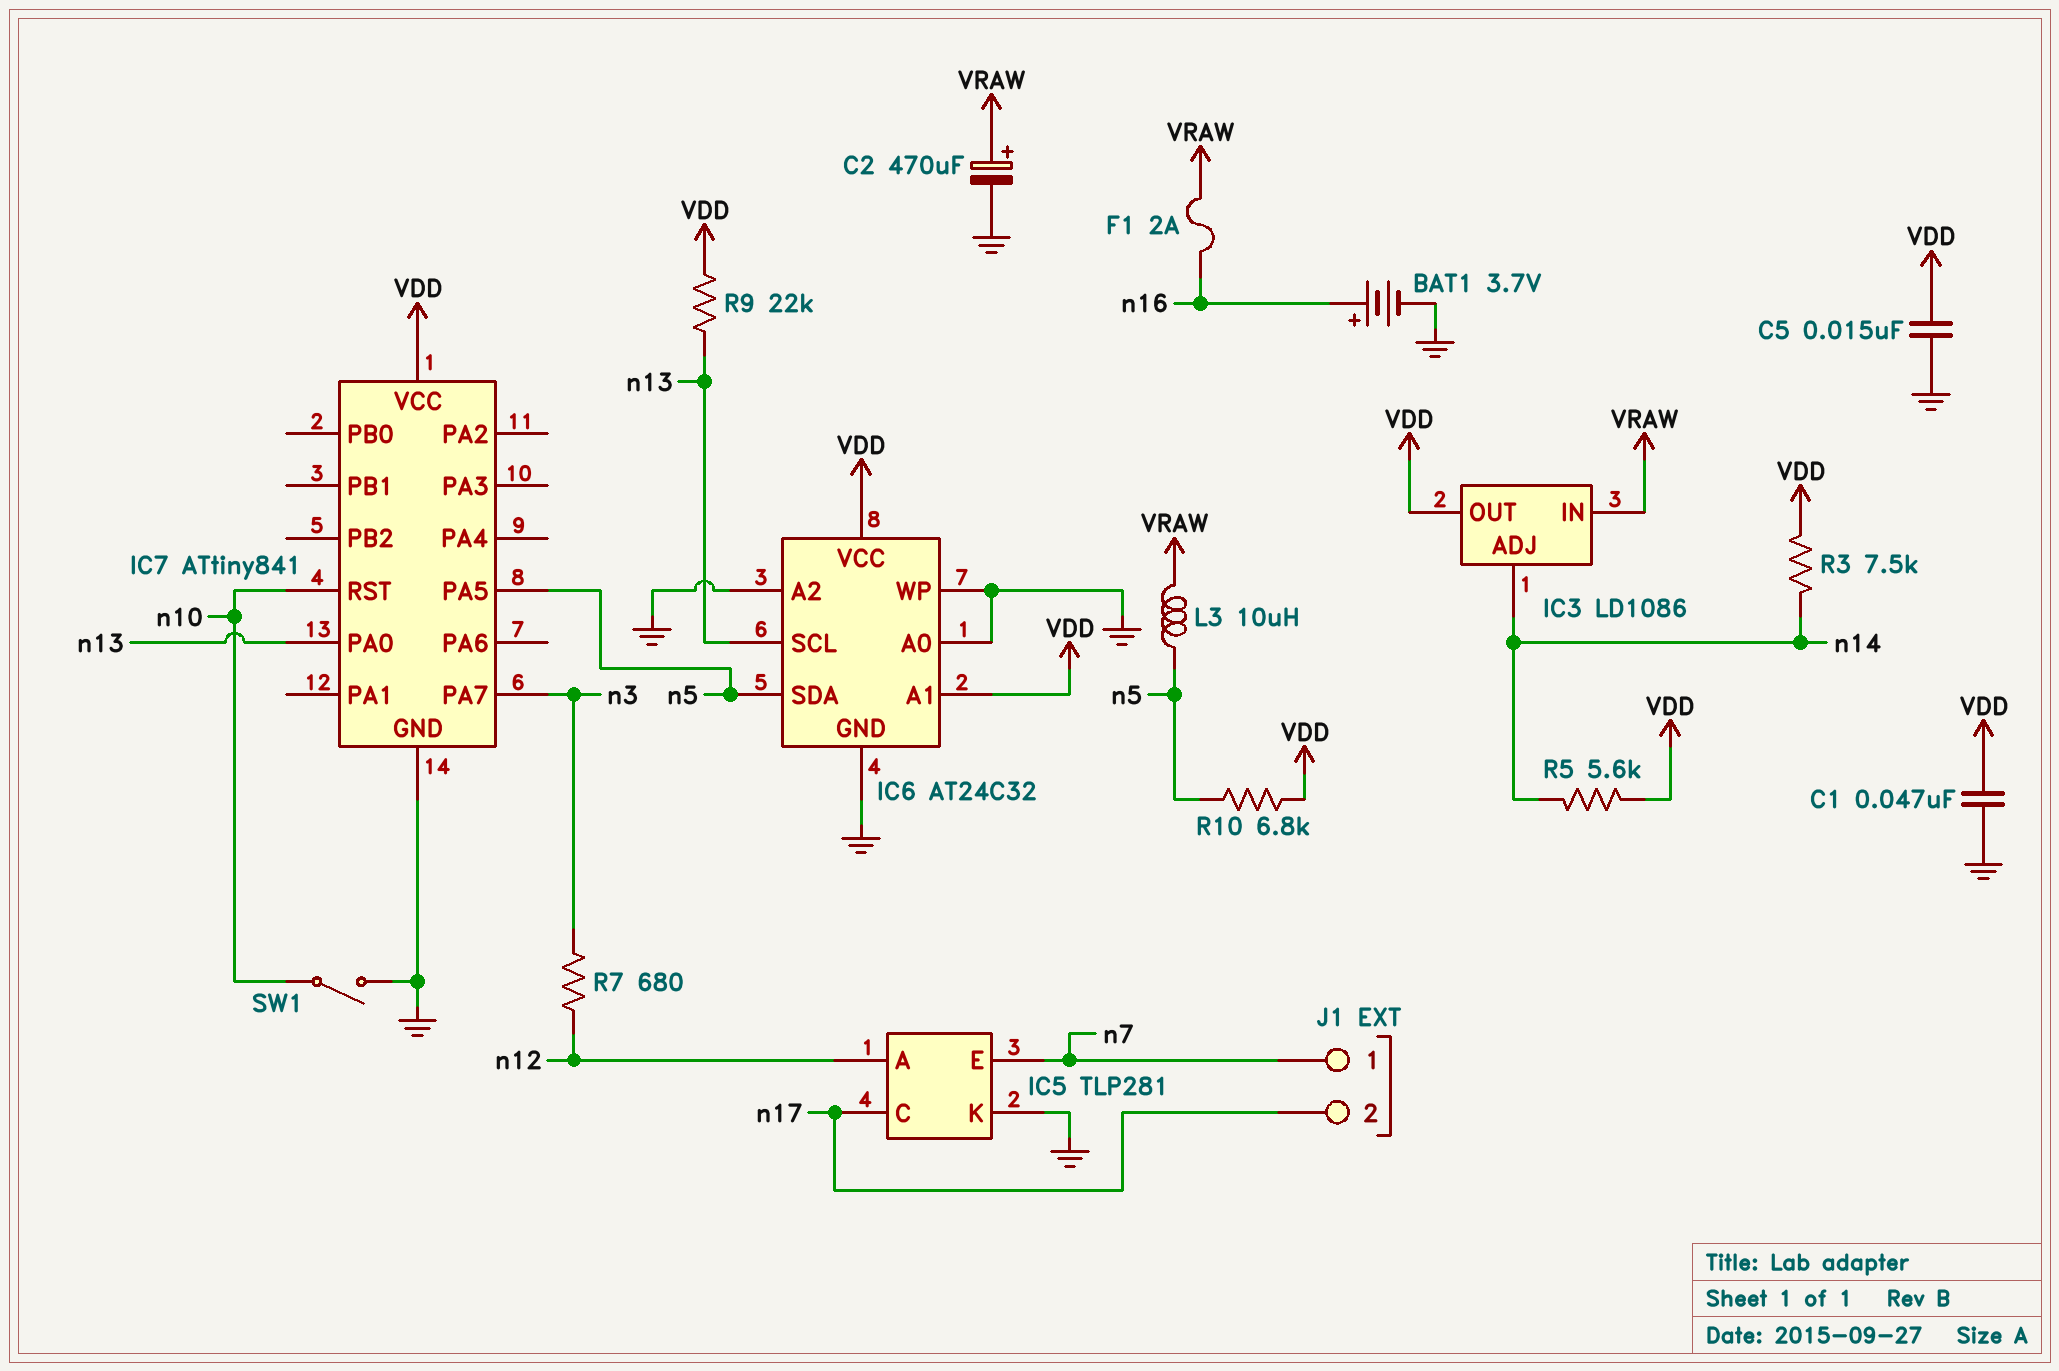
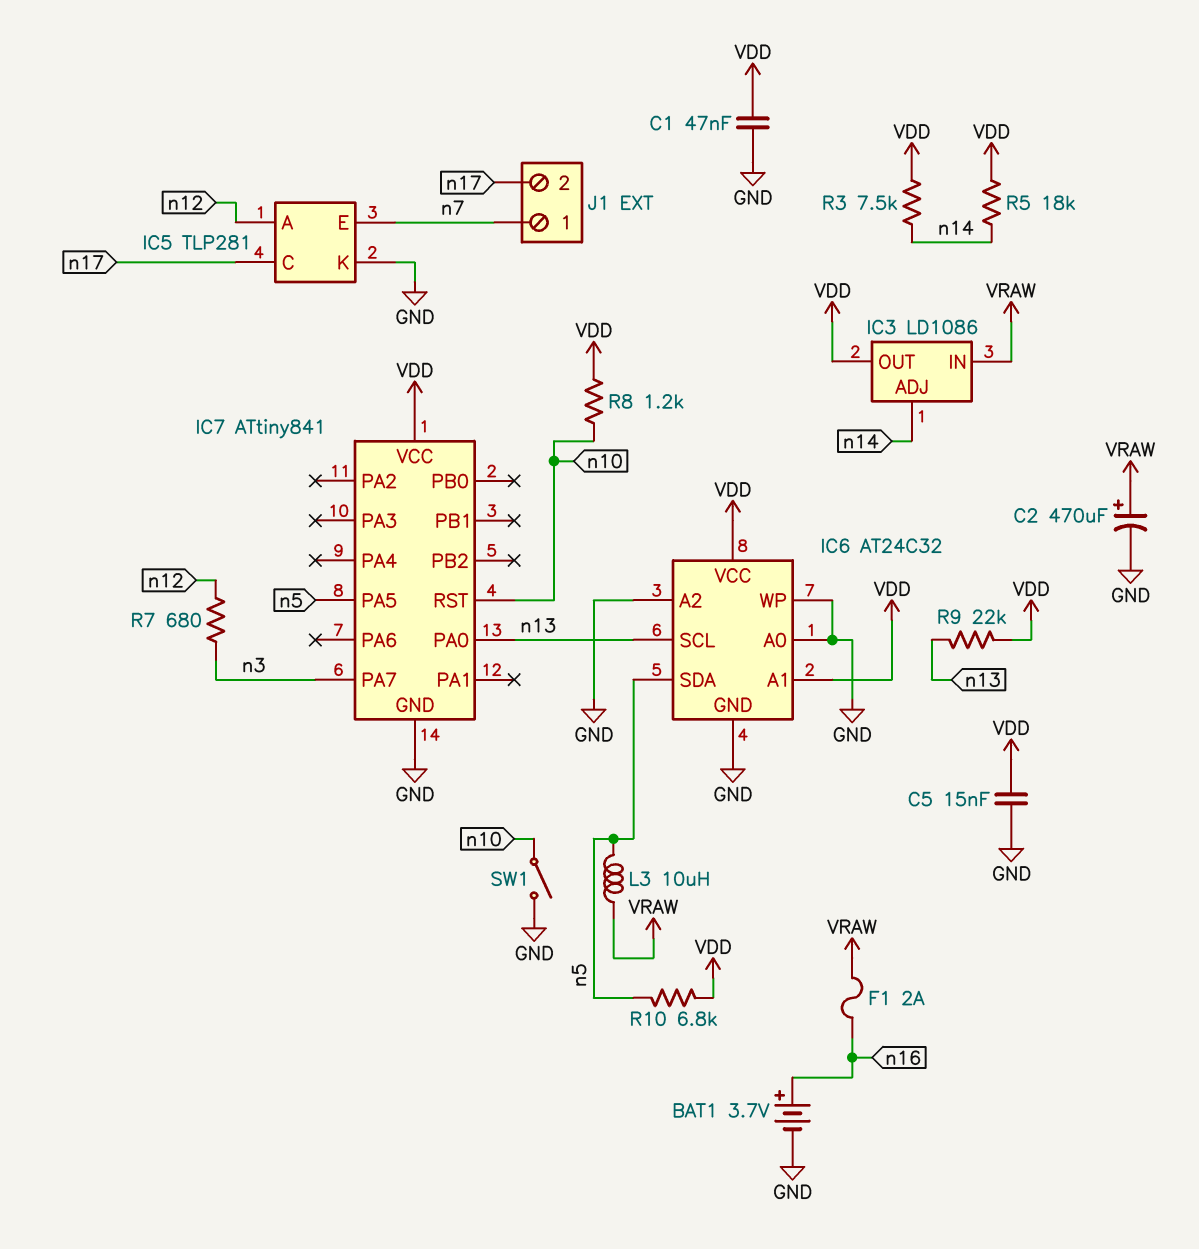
R5: 5.6k (VDD, n14) -> 18k (VDD, n14)
R8: none -> 1.2k (VDD, n10)

